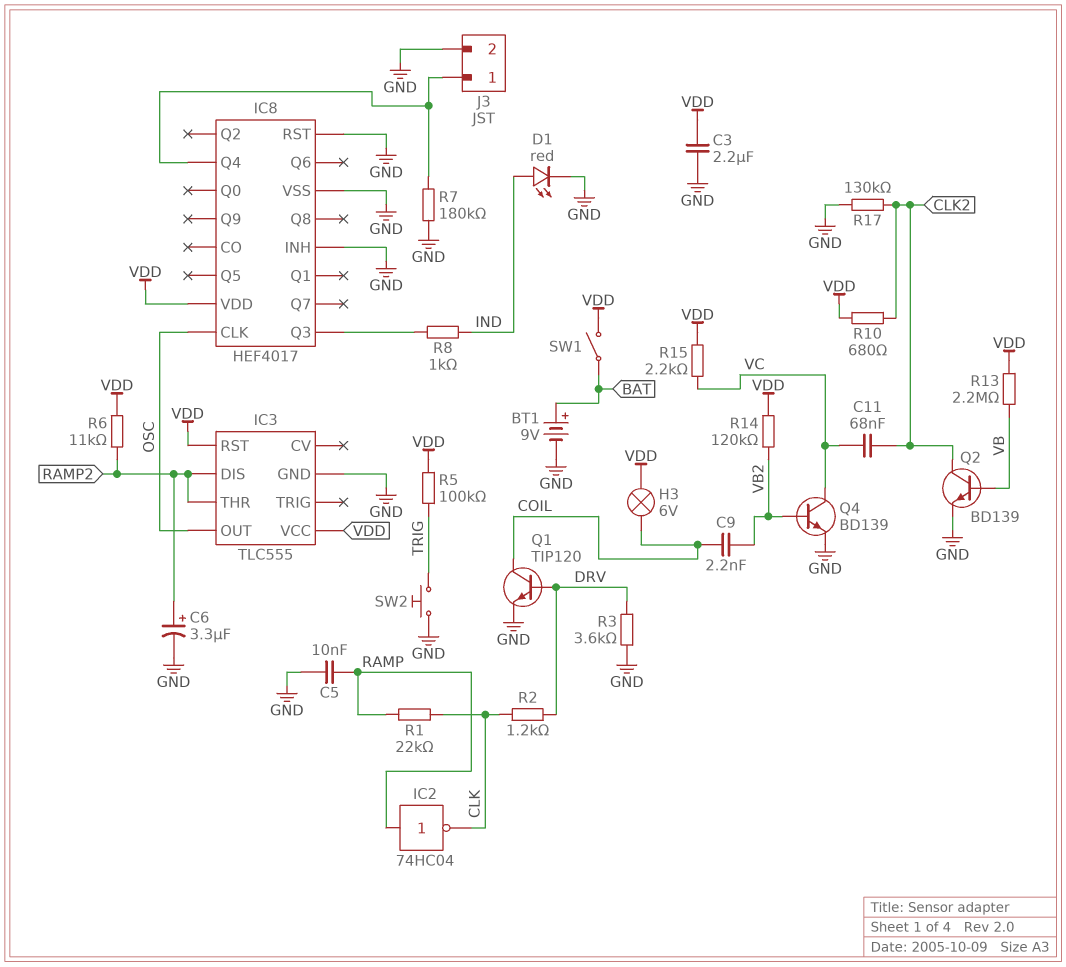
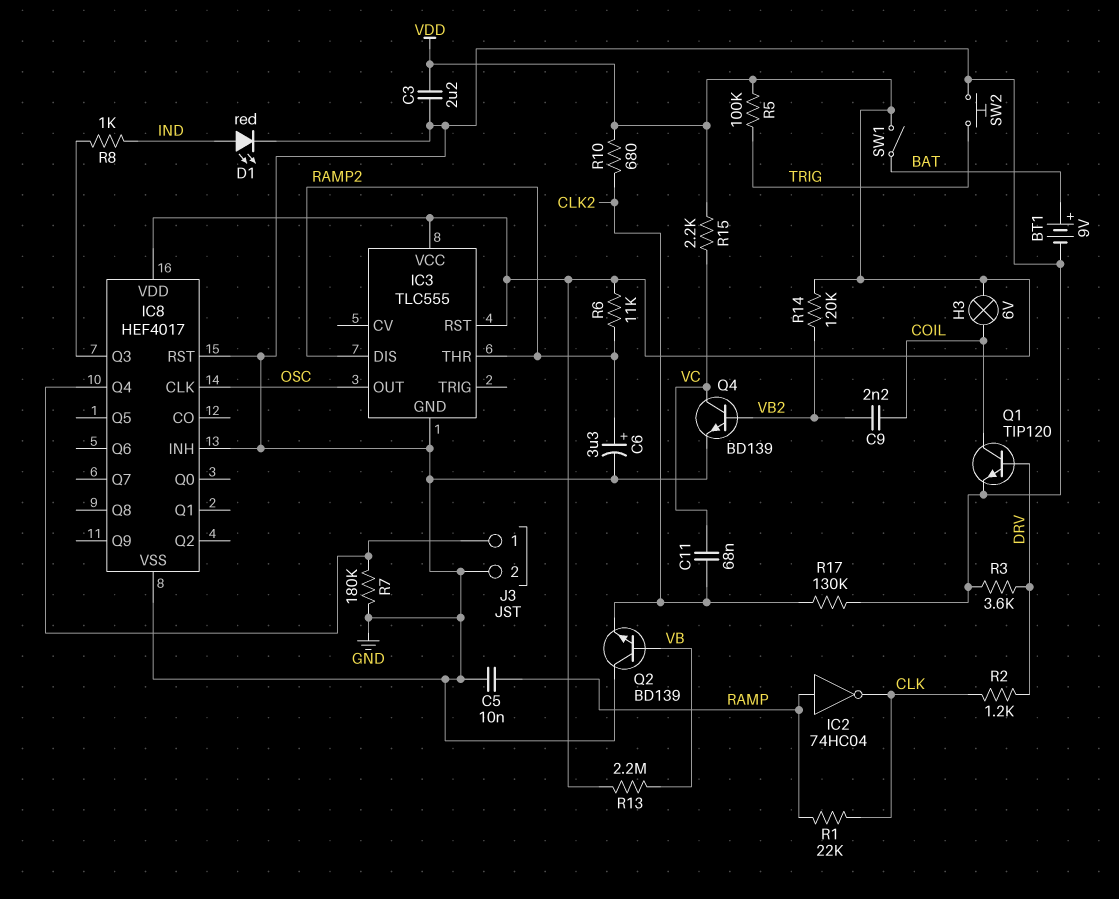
Q2: NPN BD139 (B VB, C CLK2, E GND) -> NPN BD139 (B VB, C GND, E CLK2)

